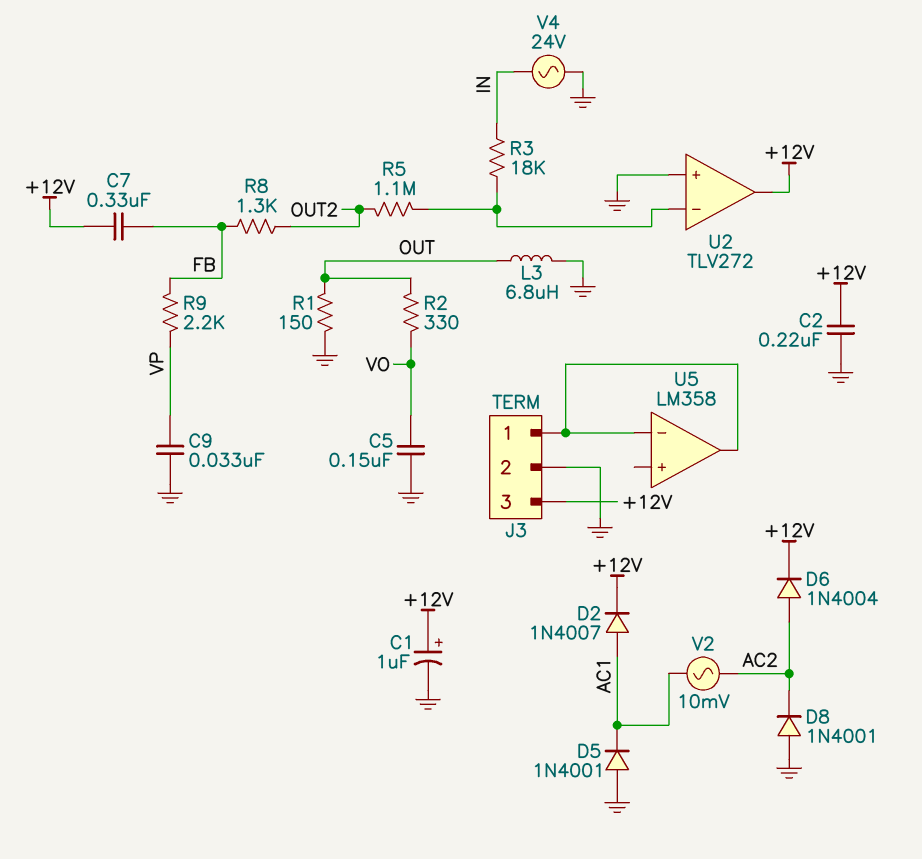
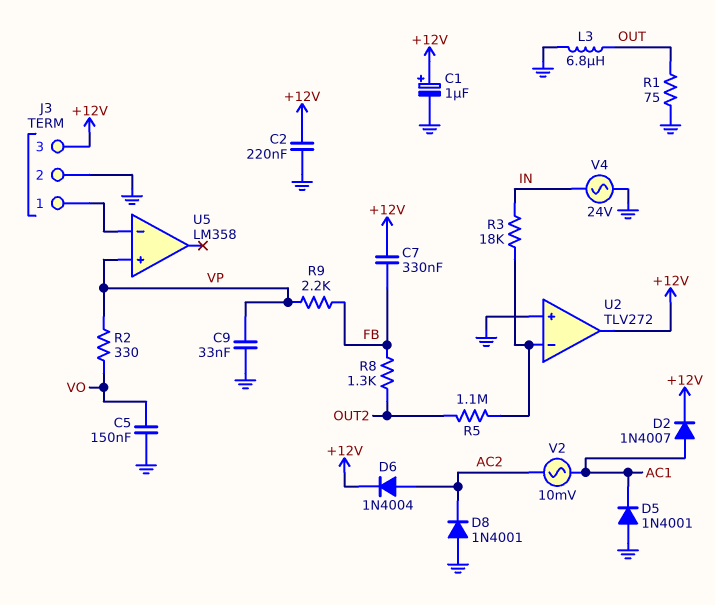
R1: 150 (GND, OUT) -> 75 (GND, OUT)
R2: 330 (OUT, VO) -> 330 (VO, VP)
U5 pin in+: none -> VP
U5 pin out: J3/1 -> none

